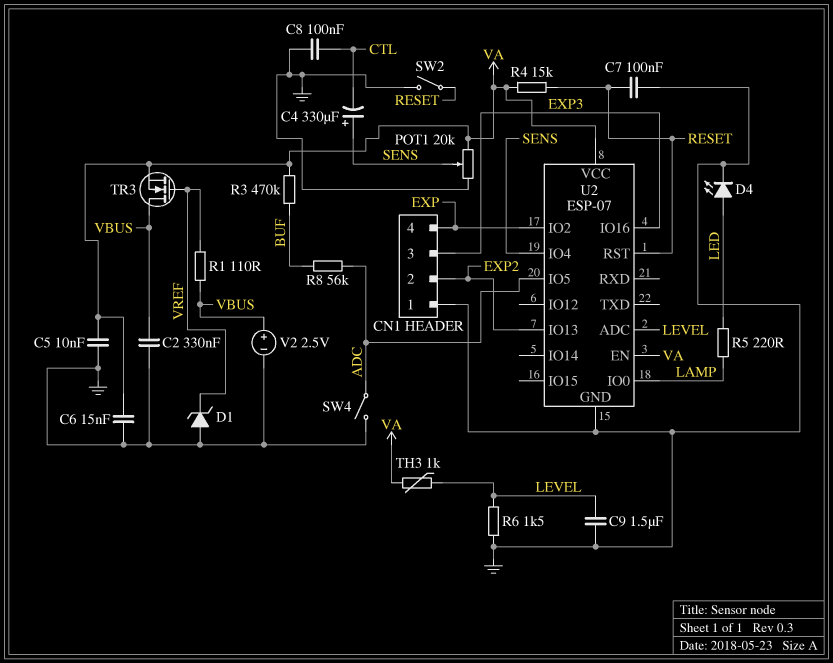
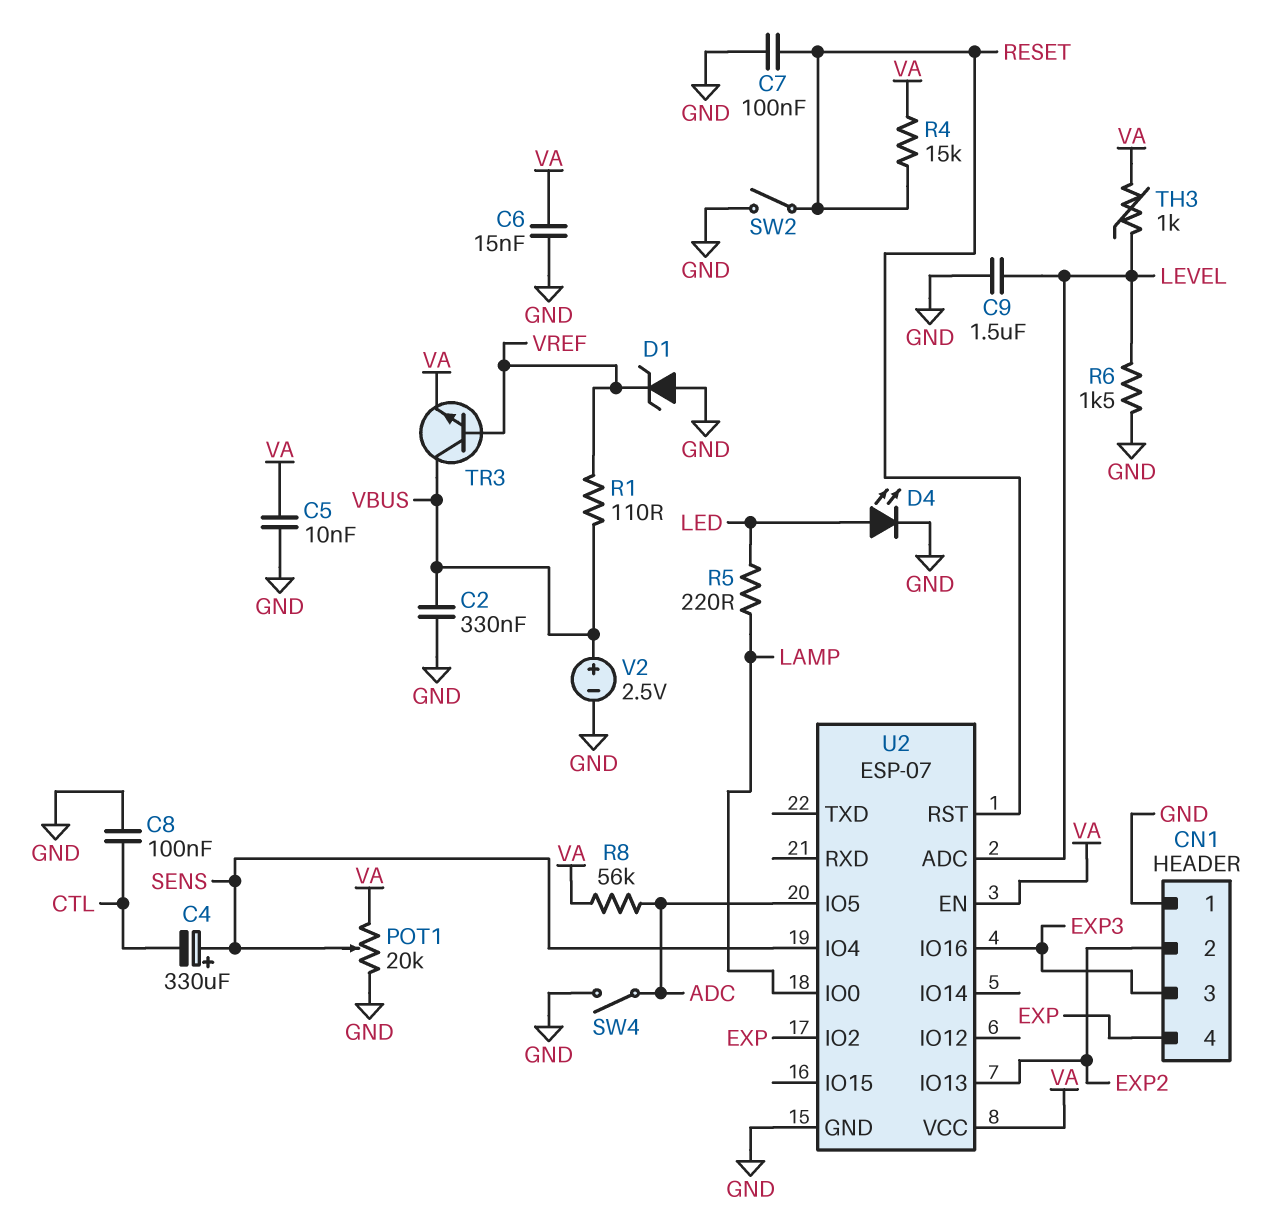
R3: 470k (BUF, VA) -> none
R8: 56k (ADC, BUF) -> 56k (ADC, VA)
TR3: NMOS (G VREF, D VBUS, S VA) -> NPN (B VREF, C VBUS, E VA)

